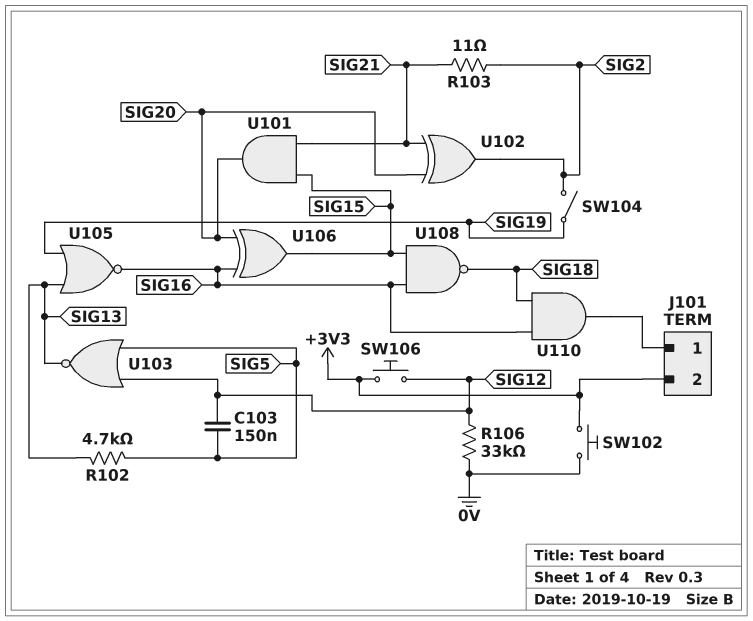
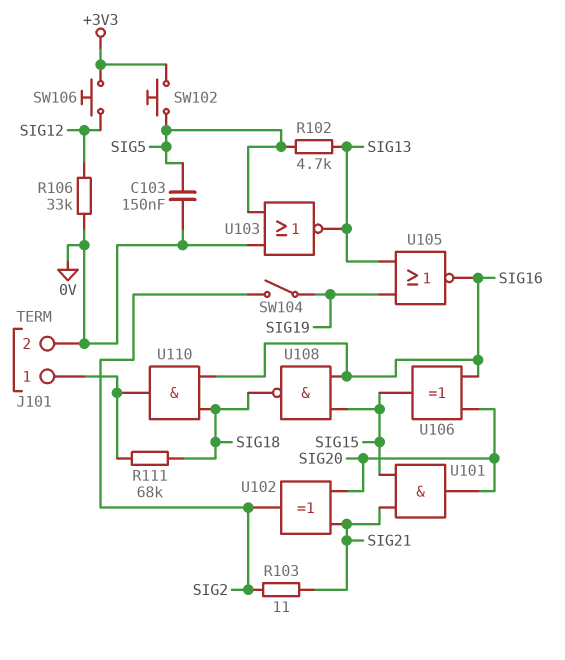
C103: 150nF (SIG5, SIG12) -> 150nF (0V, SIG5)
J101 pin 2: +3V3 -> 0V
R111: none -> 68k (J101/1, SIG18)
SW102: button (+3V3, 0V) -> button (+3V3, SIG5)
U103: NOR (in SIG5, in SIG12, out SIG13) -> NOR (in 0V, in SIG5, out SIG13)

